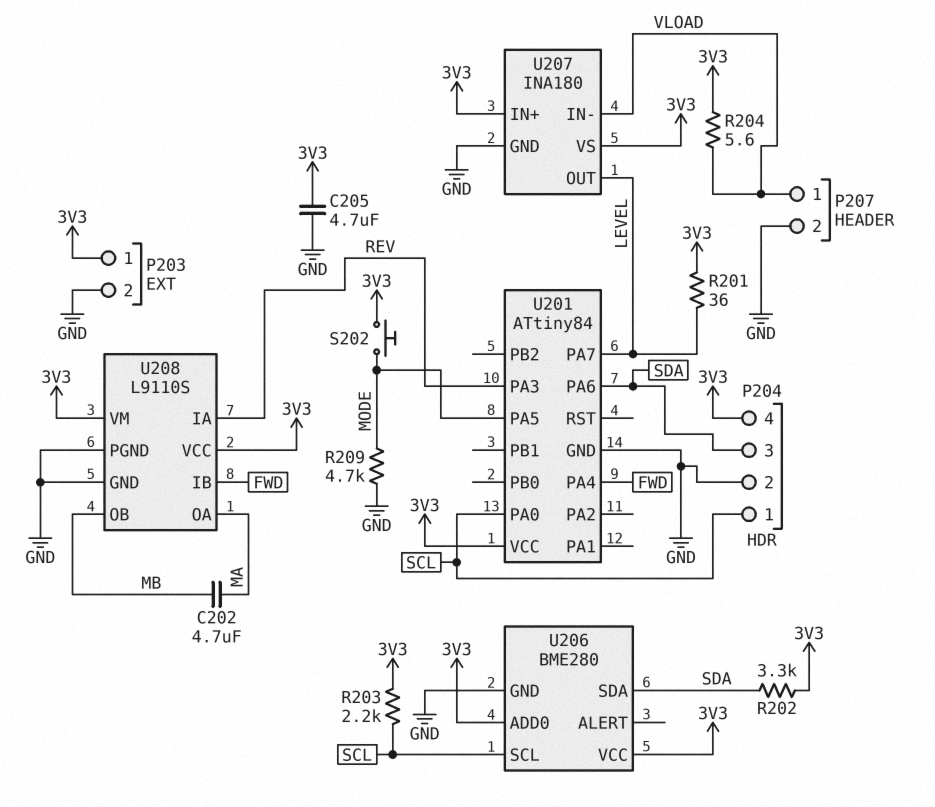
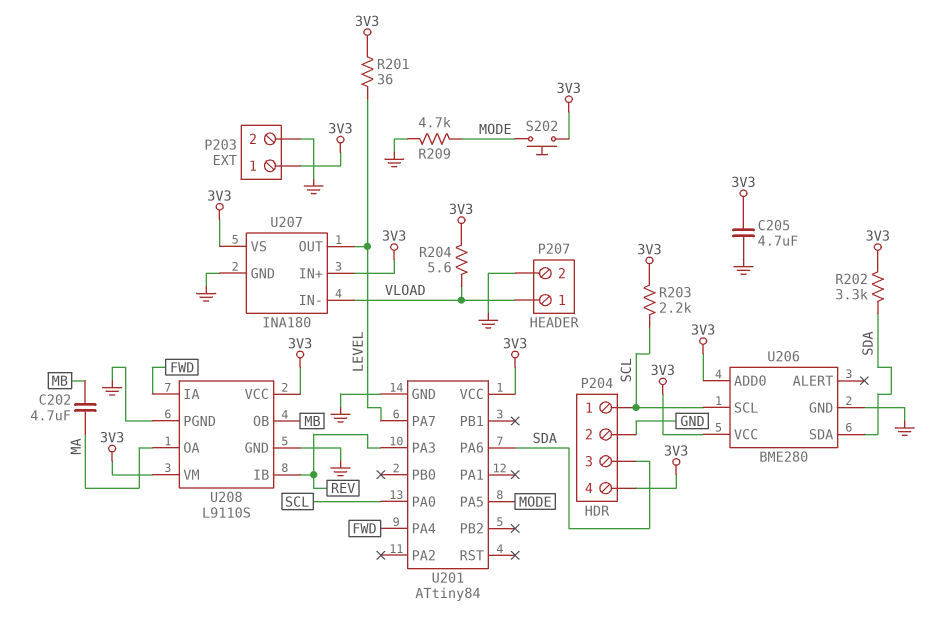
U208 pin IA: REV -> FWD
U208 pin IB: FWD -> REV

